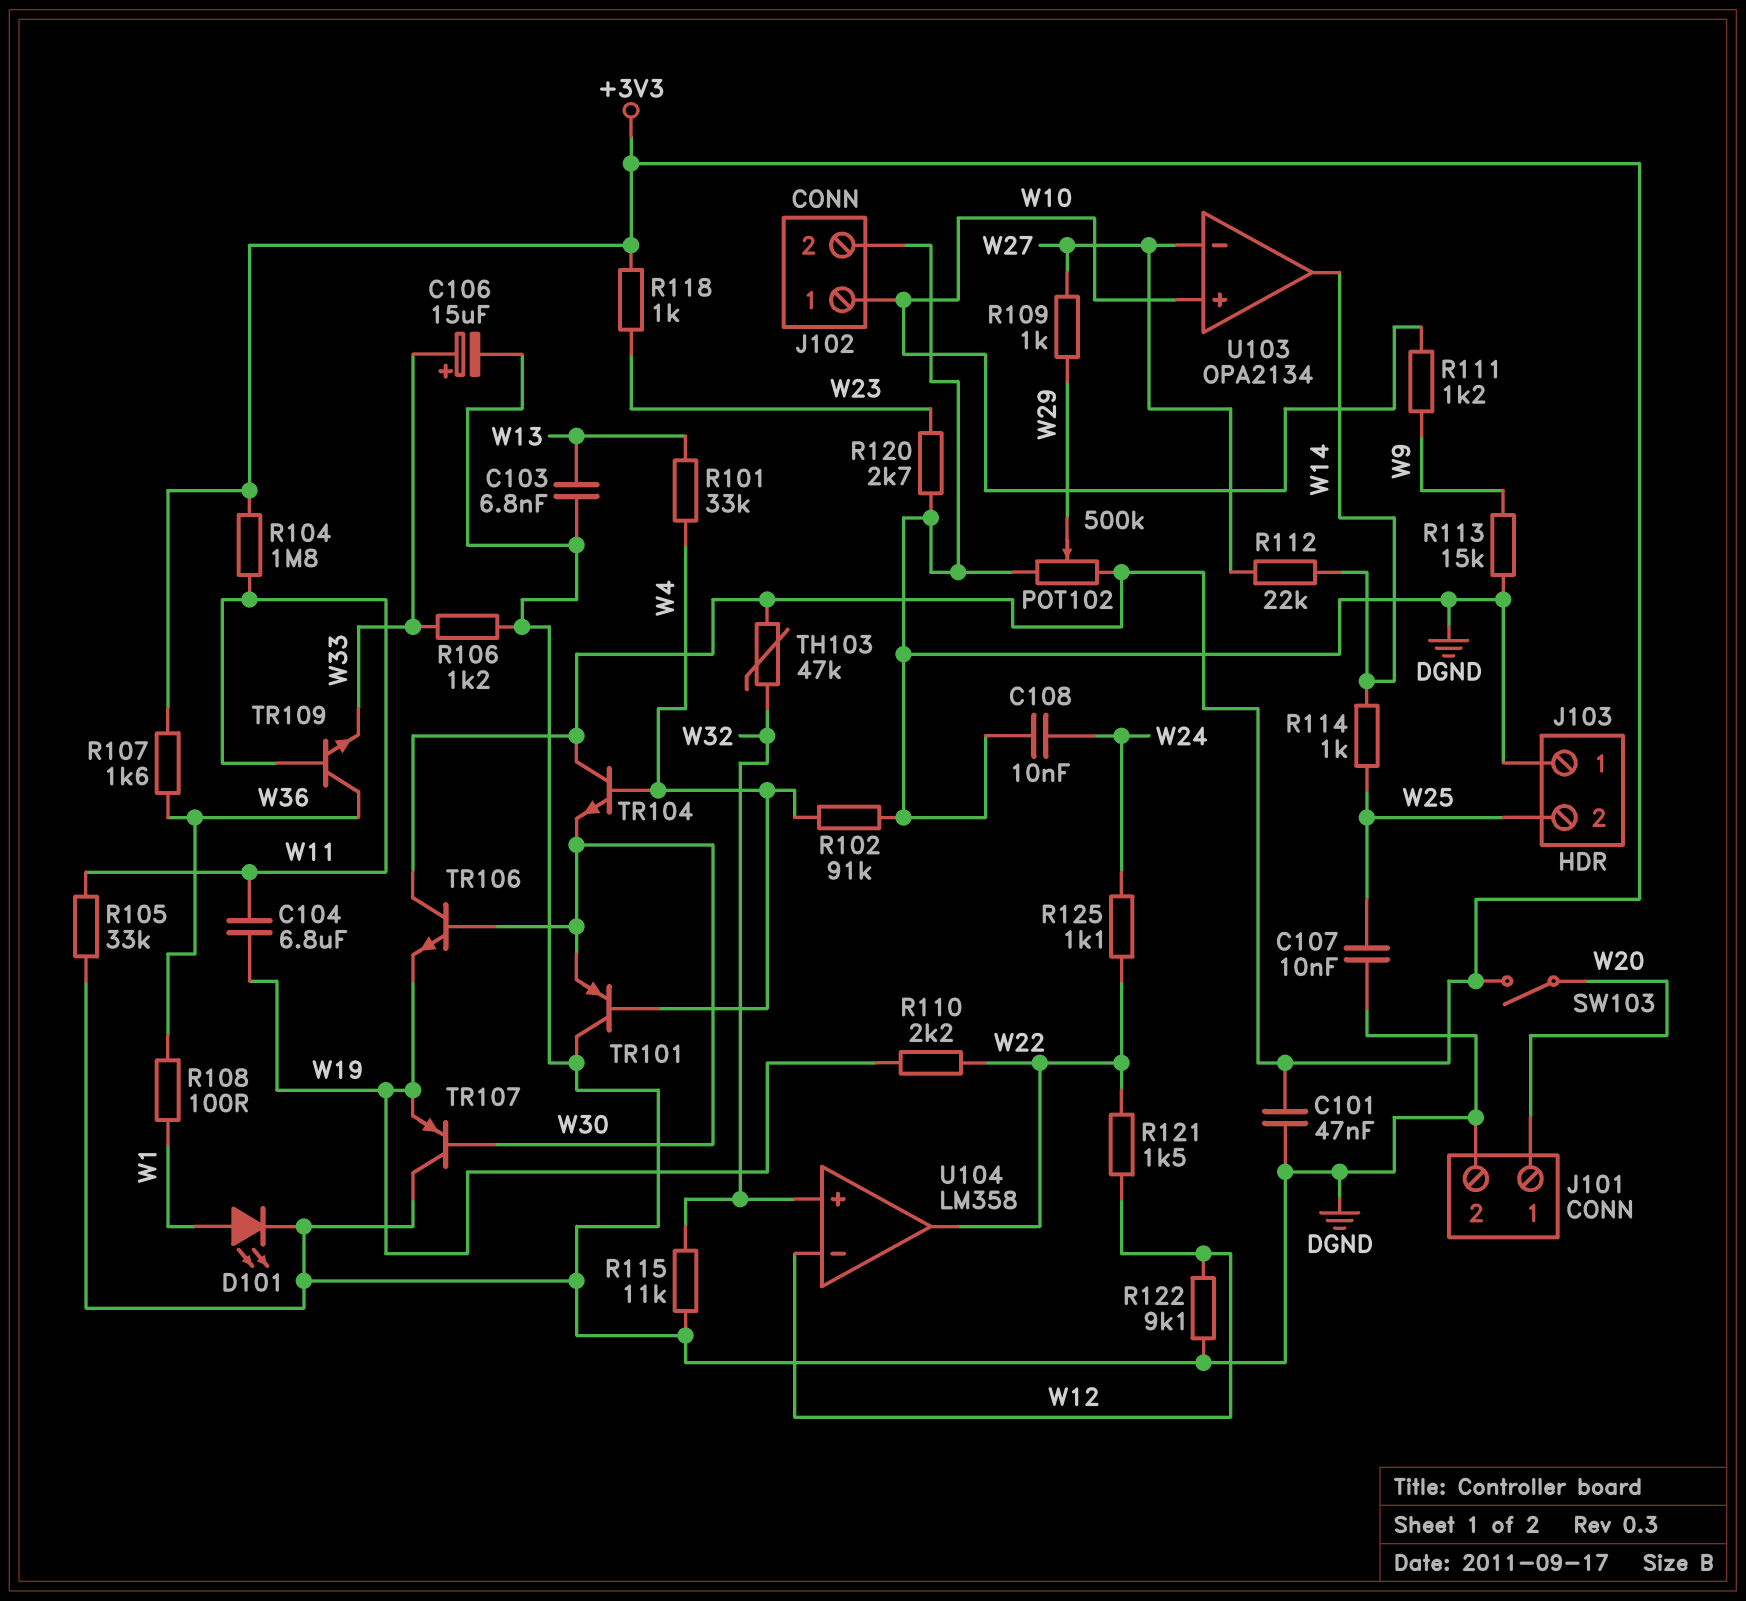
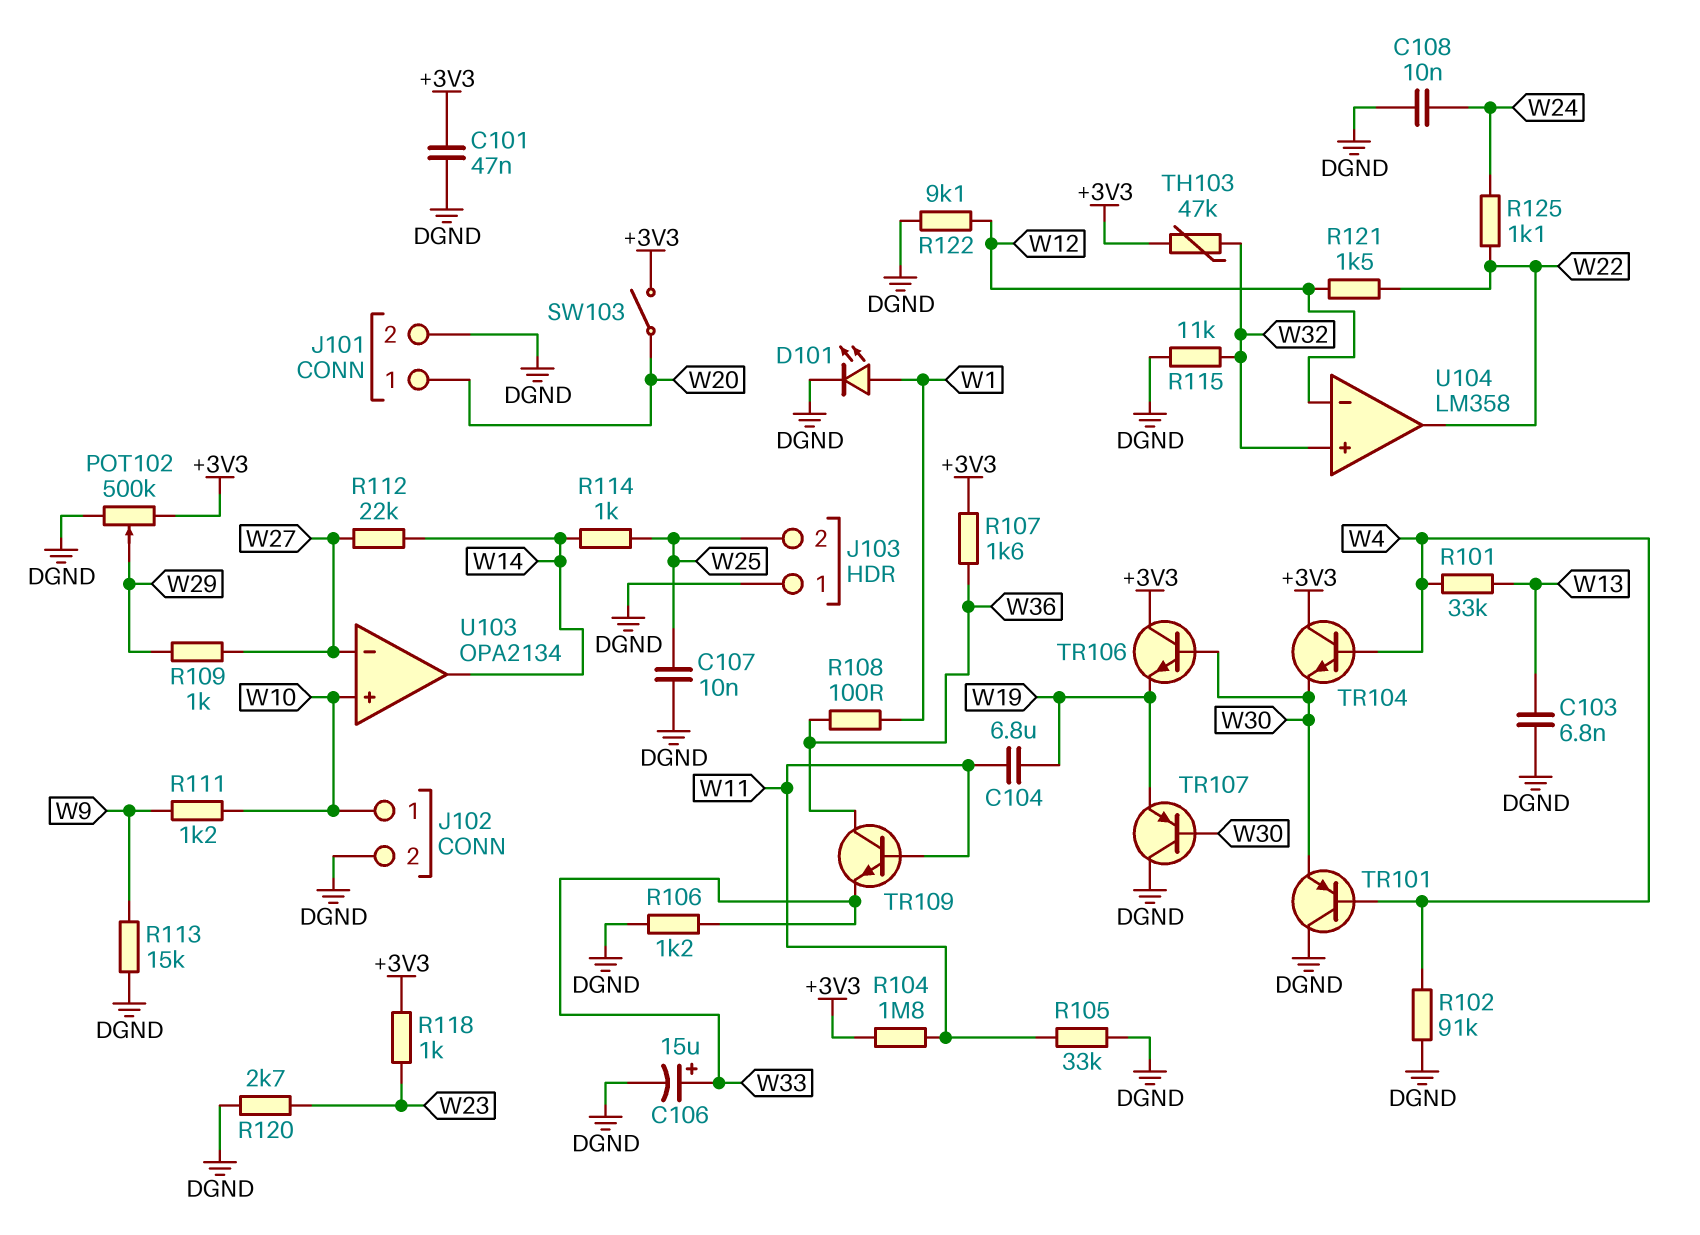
R110: 2.2k (W19, W22) -> none

